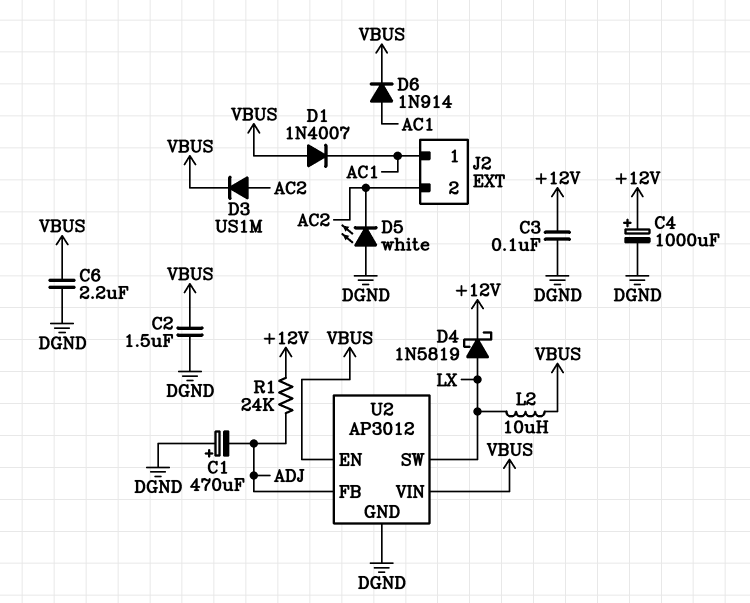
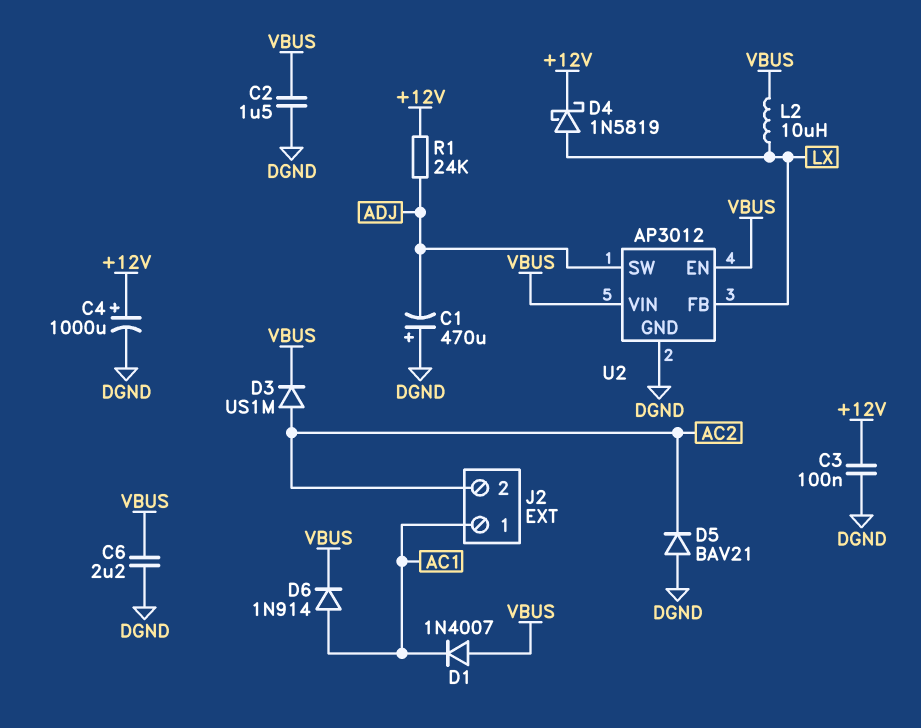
D5: LED white (A DGND, K AC2) -> diode BAV21 (A DGND, K AC2)
U2 pin FB: ADJ -> LX
U2 pin SW: LX -> ADJ

